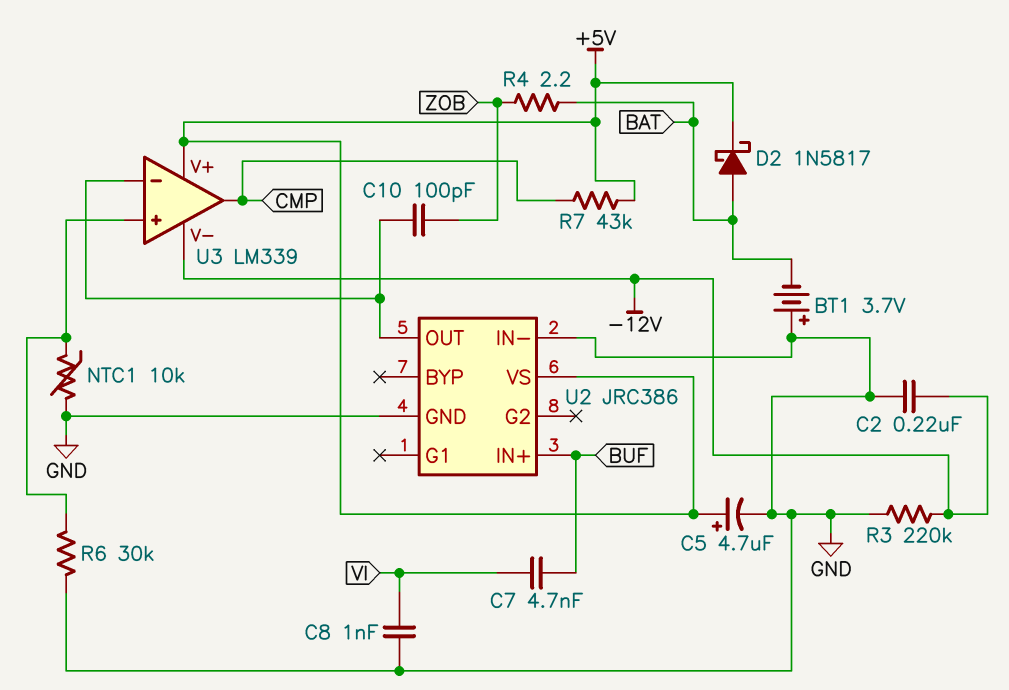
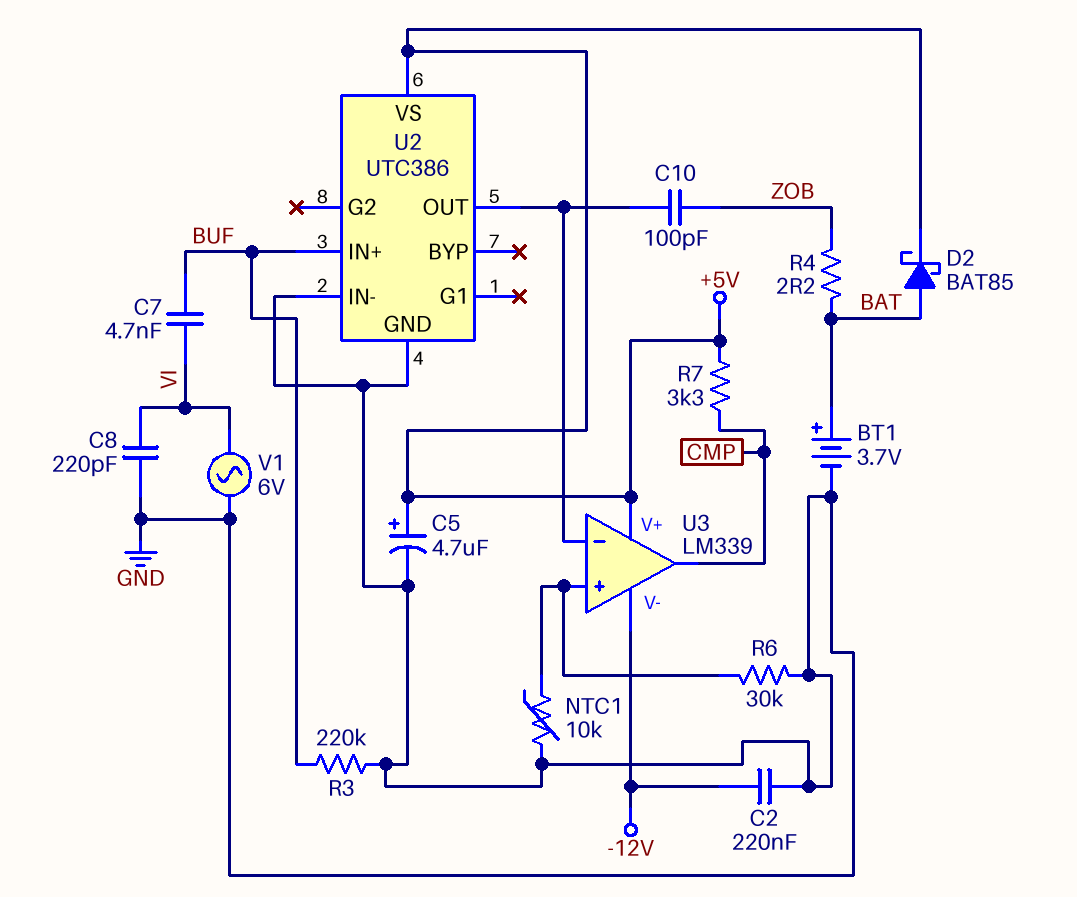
BT1: 3.7V (plus GND, minus BAT) -> 3.7V (plus BAT, minus GND)
C8: 1nF (GND, VI) -> 220pF (GND, VI)
D2: schottky 1N5817 (A BAT, K +5V) -> schottky BAT85 (A BAT, K +5V)
R3: 220k (-12V, GND) -> 220k (BUF, GND)
R7: 43k (+5V, CMP) -> 3.3k (+5V, CMP)
U2: JRC386 -> UTC386
V1: none -> AC 6V (GND, VI)

